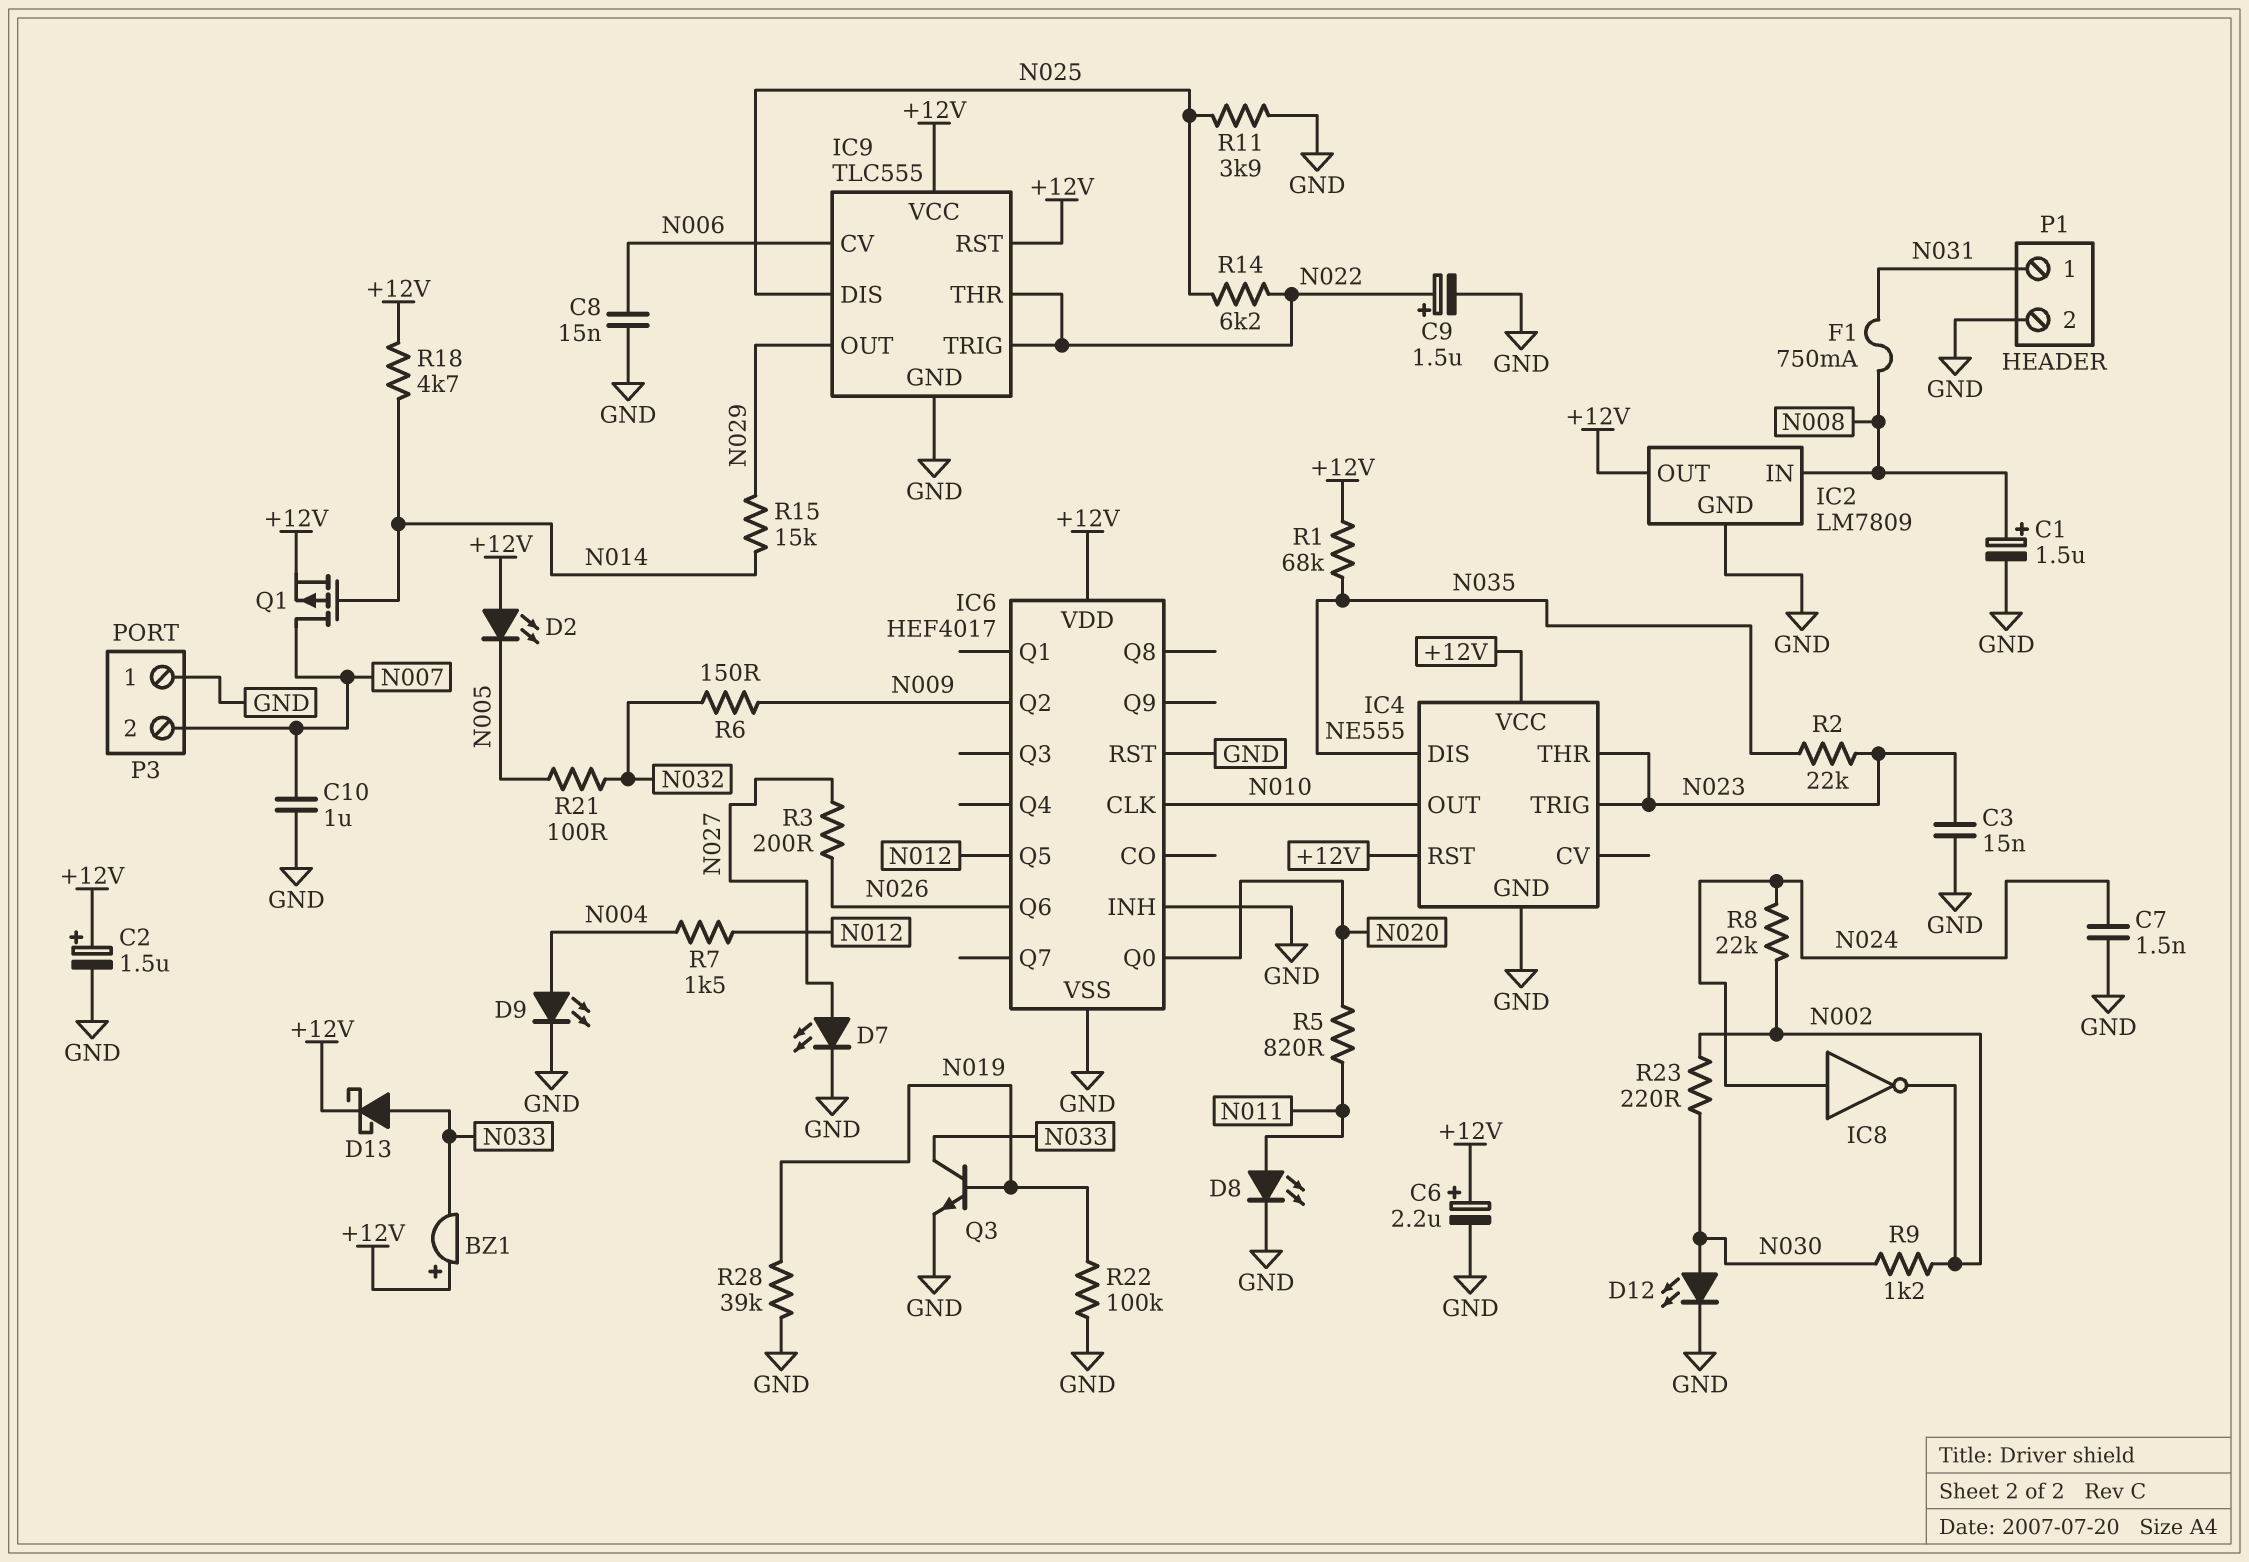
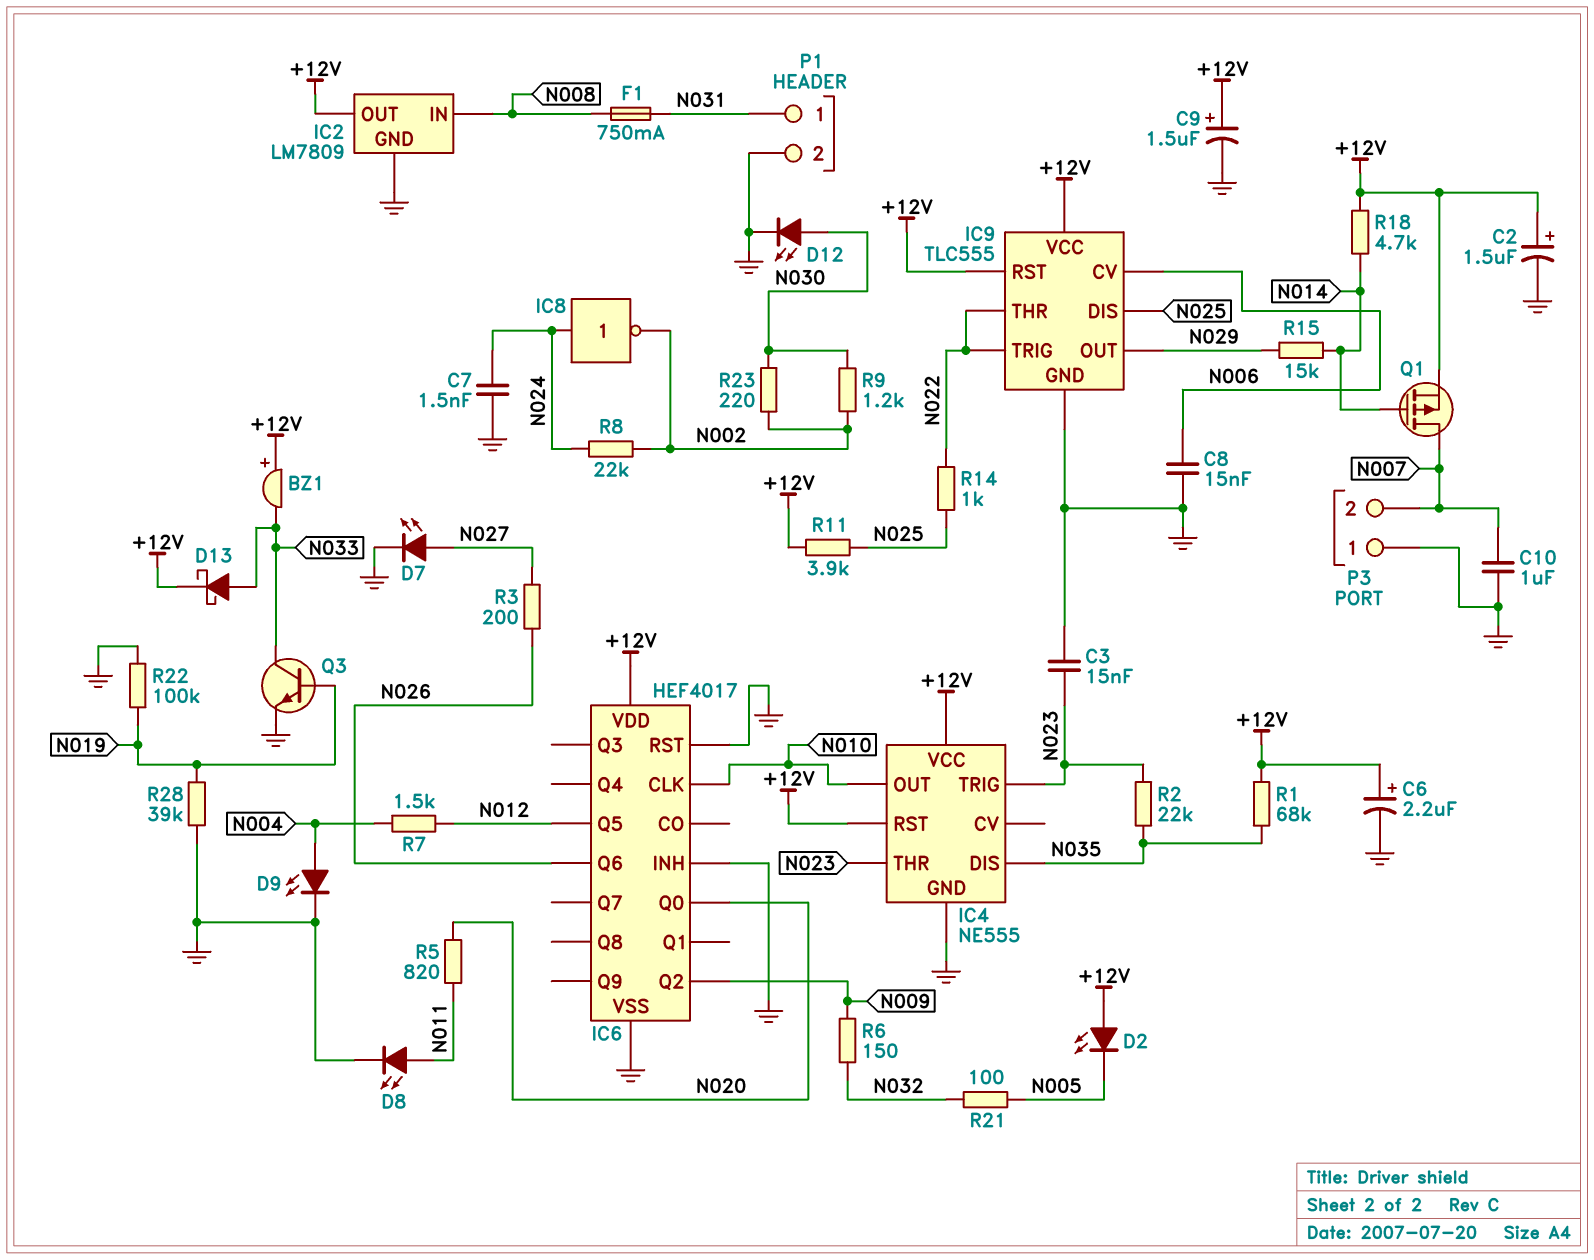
C1: 1.5uF (plus N008, minus GND) -> none
C9: 1.5uF (plus N022, minus GND) -> 1.5uF (plus +12V, minus GND)
R11: 3.9k (GND, N025) -> 3.9k (+12V, N025)
R14: 6.2k (N022, N025) -> 1k (N022, N025)

